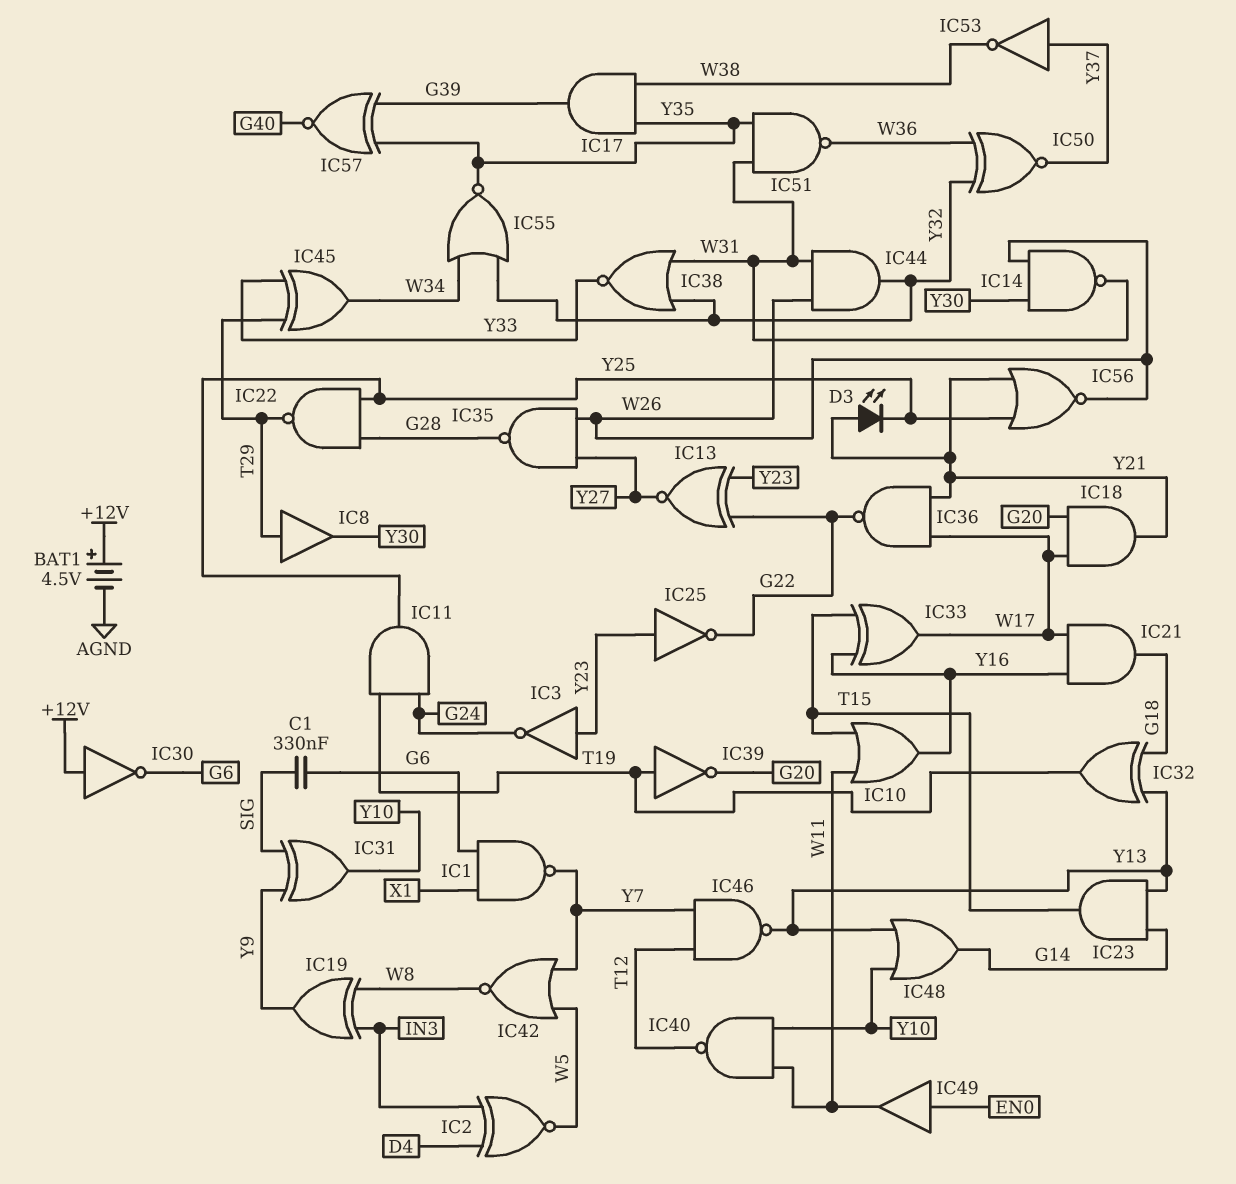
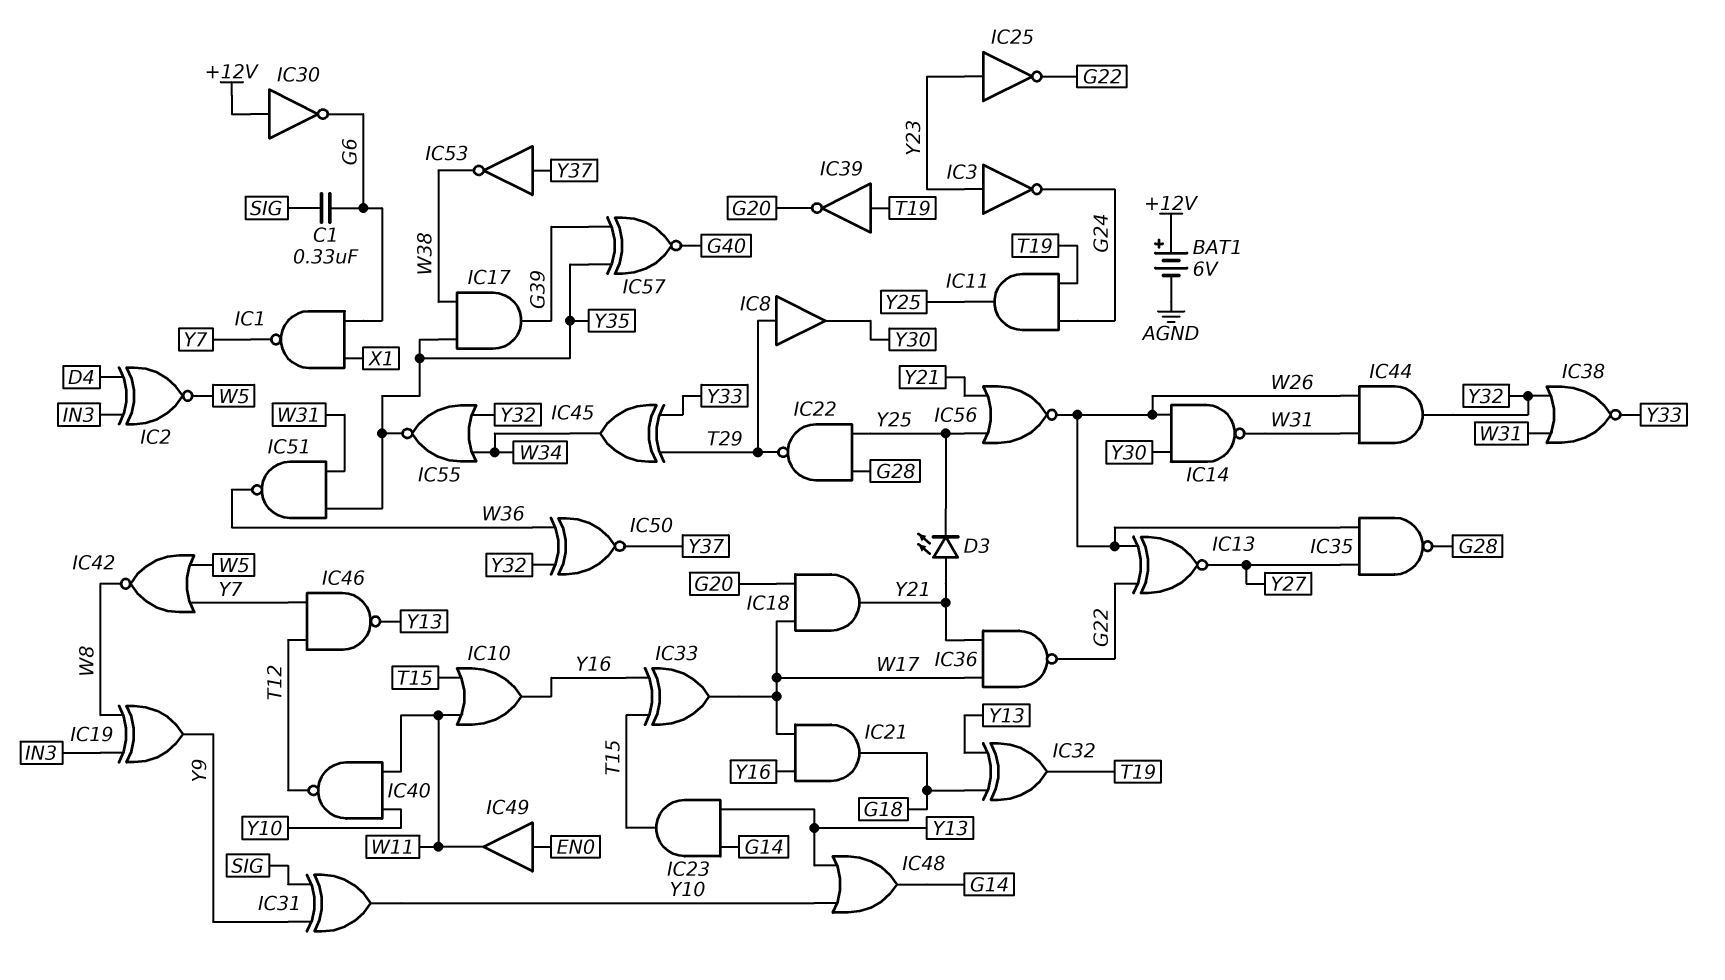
BAT1: 4.5V (plus +12V, minus AGND) -> 6V (plus +12V, minus AGND)
IC13: XNOR (in G22, in Y23, out Y27) -> XNOR (in G22, in W26, out Y27)

